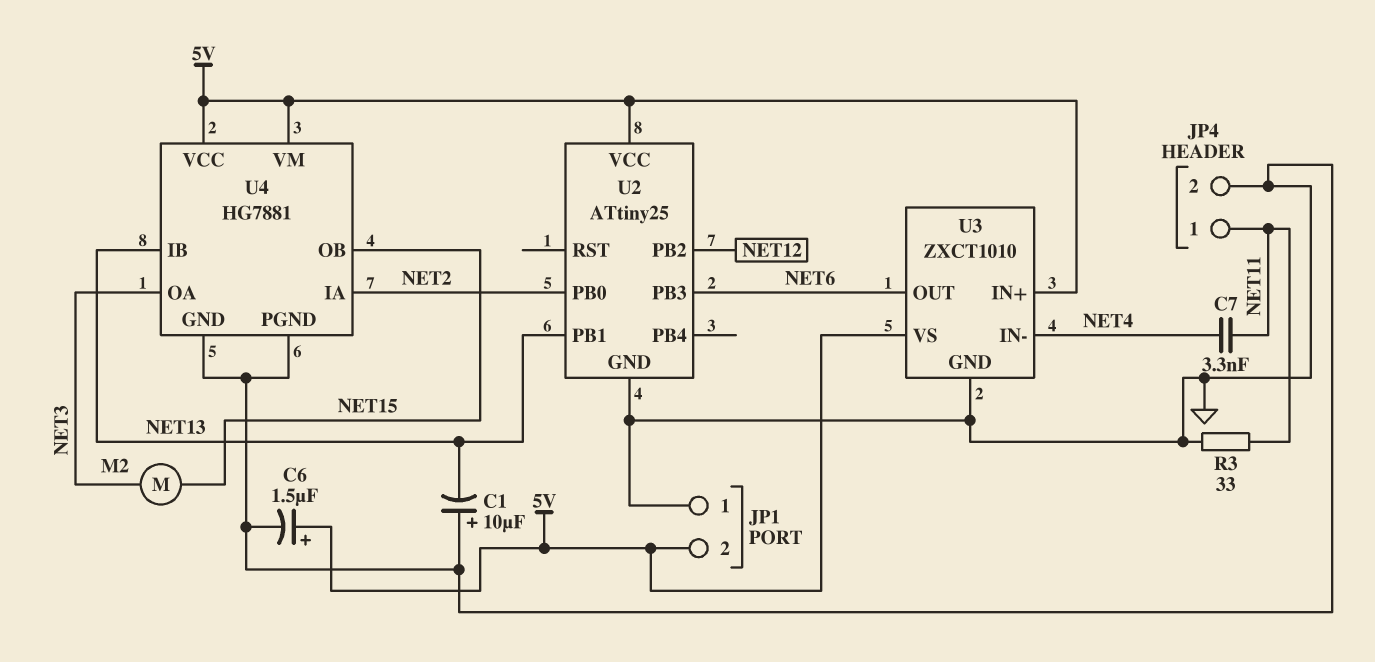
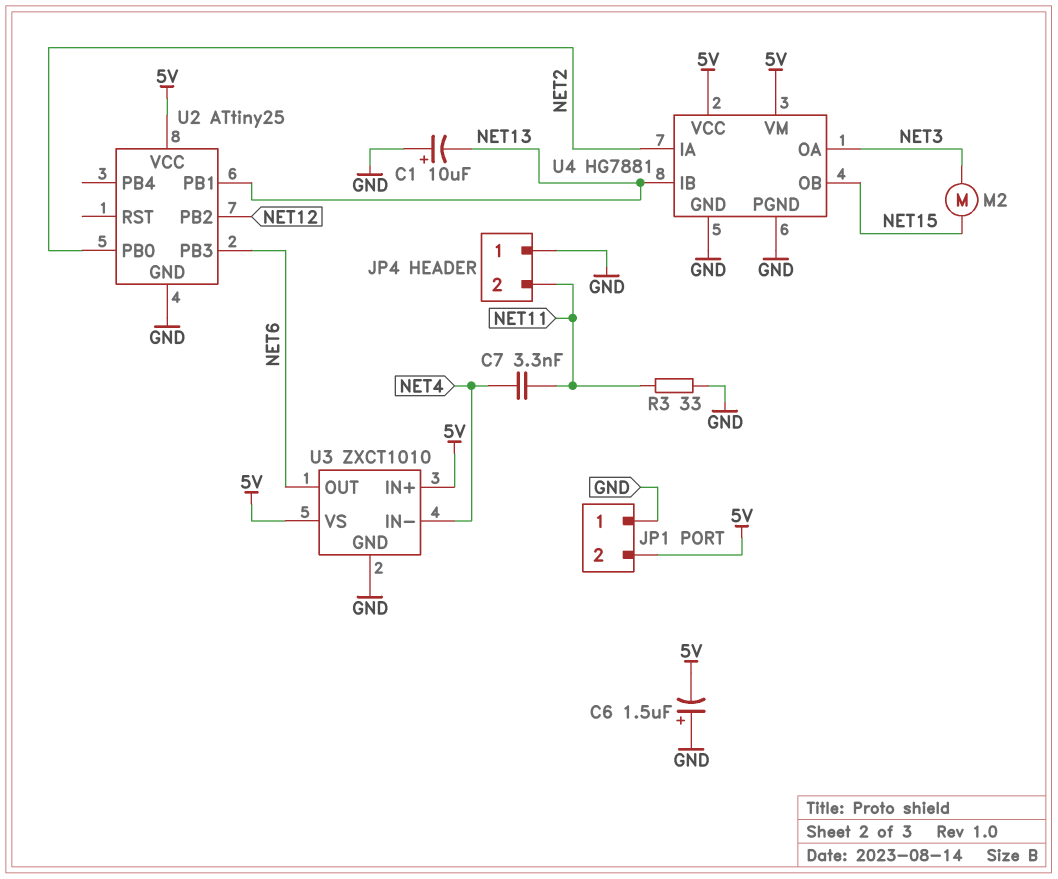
C6: 1.5uF (plus 5V, minus GND) -> 1.5uF (plus GND, minus 5V)
JP4 pin 1: NET11 -> GND
JP4 pin 2: GND -> NET11

